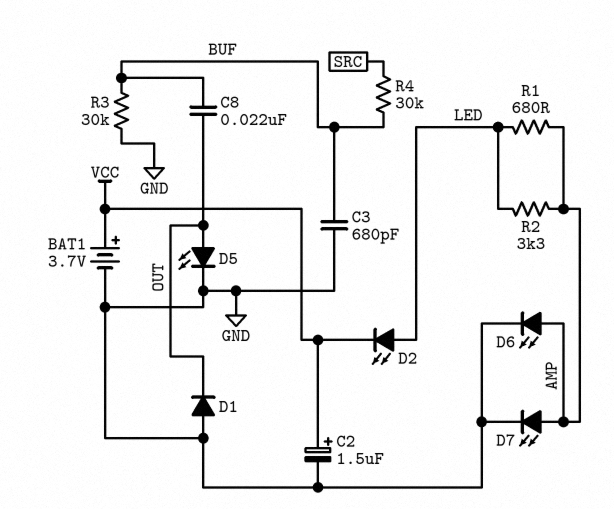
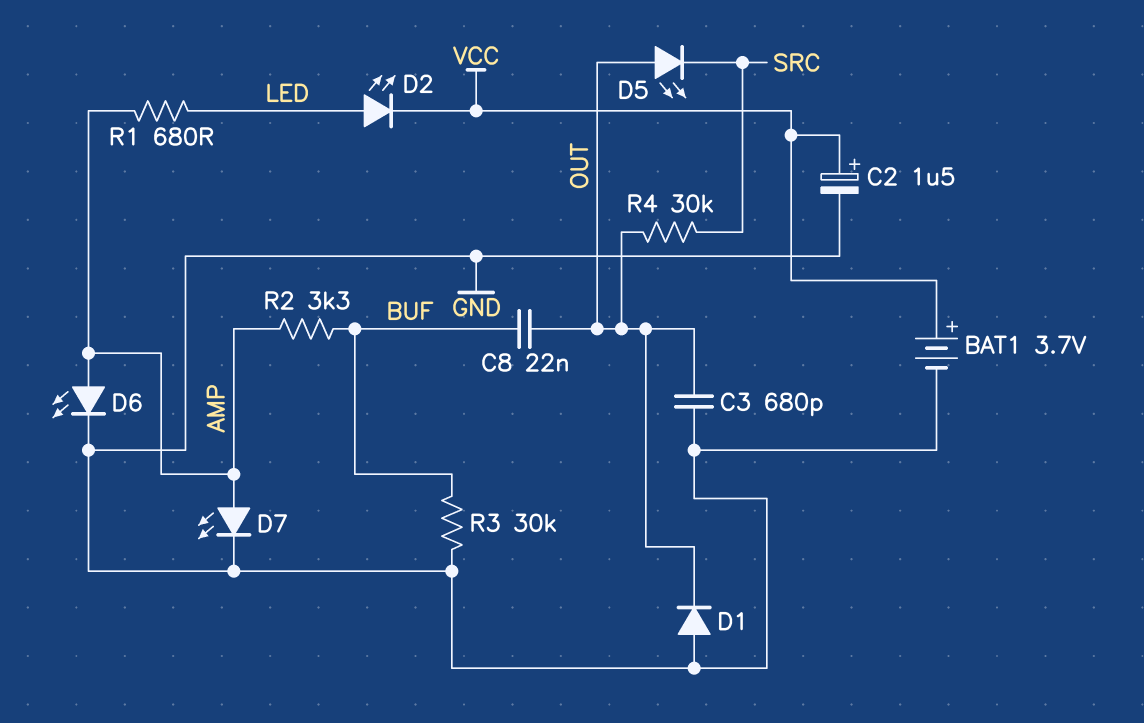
C3: 680pF (BUF, GND) -> 680pF (GND, OUT)
D5: LED (A OUT, K GND) -> LED (A OUT, K SRC)
R2: 3.3k (AMP, LED) -> 3.3k (AMP, BUF)
R4: 30k (BUF, SRC) -> 30k (OUT, SRC)

